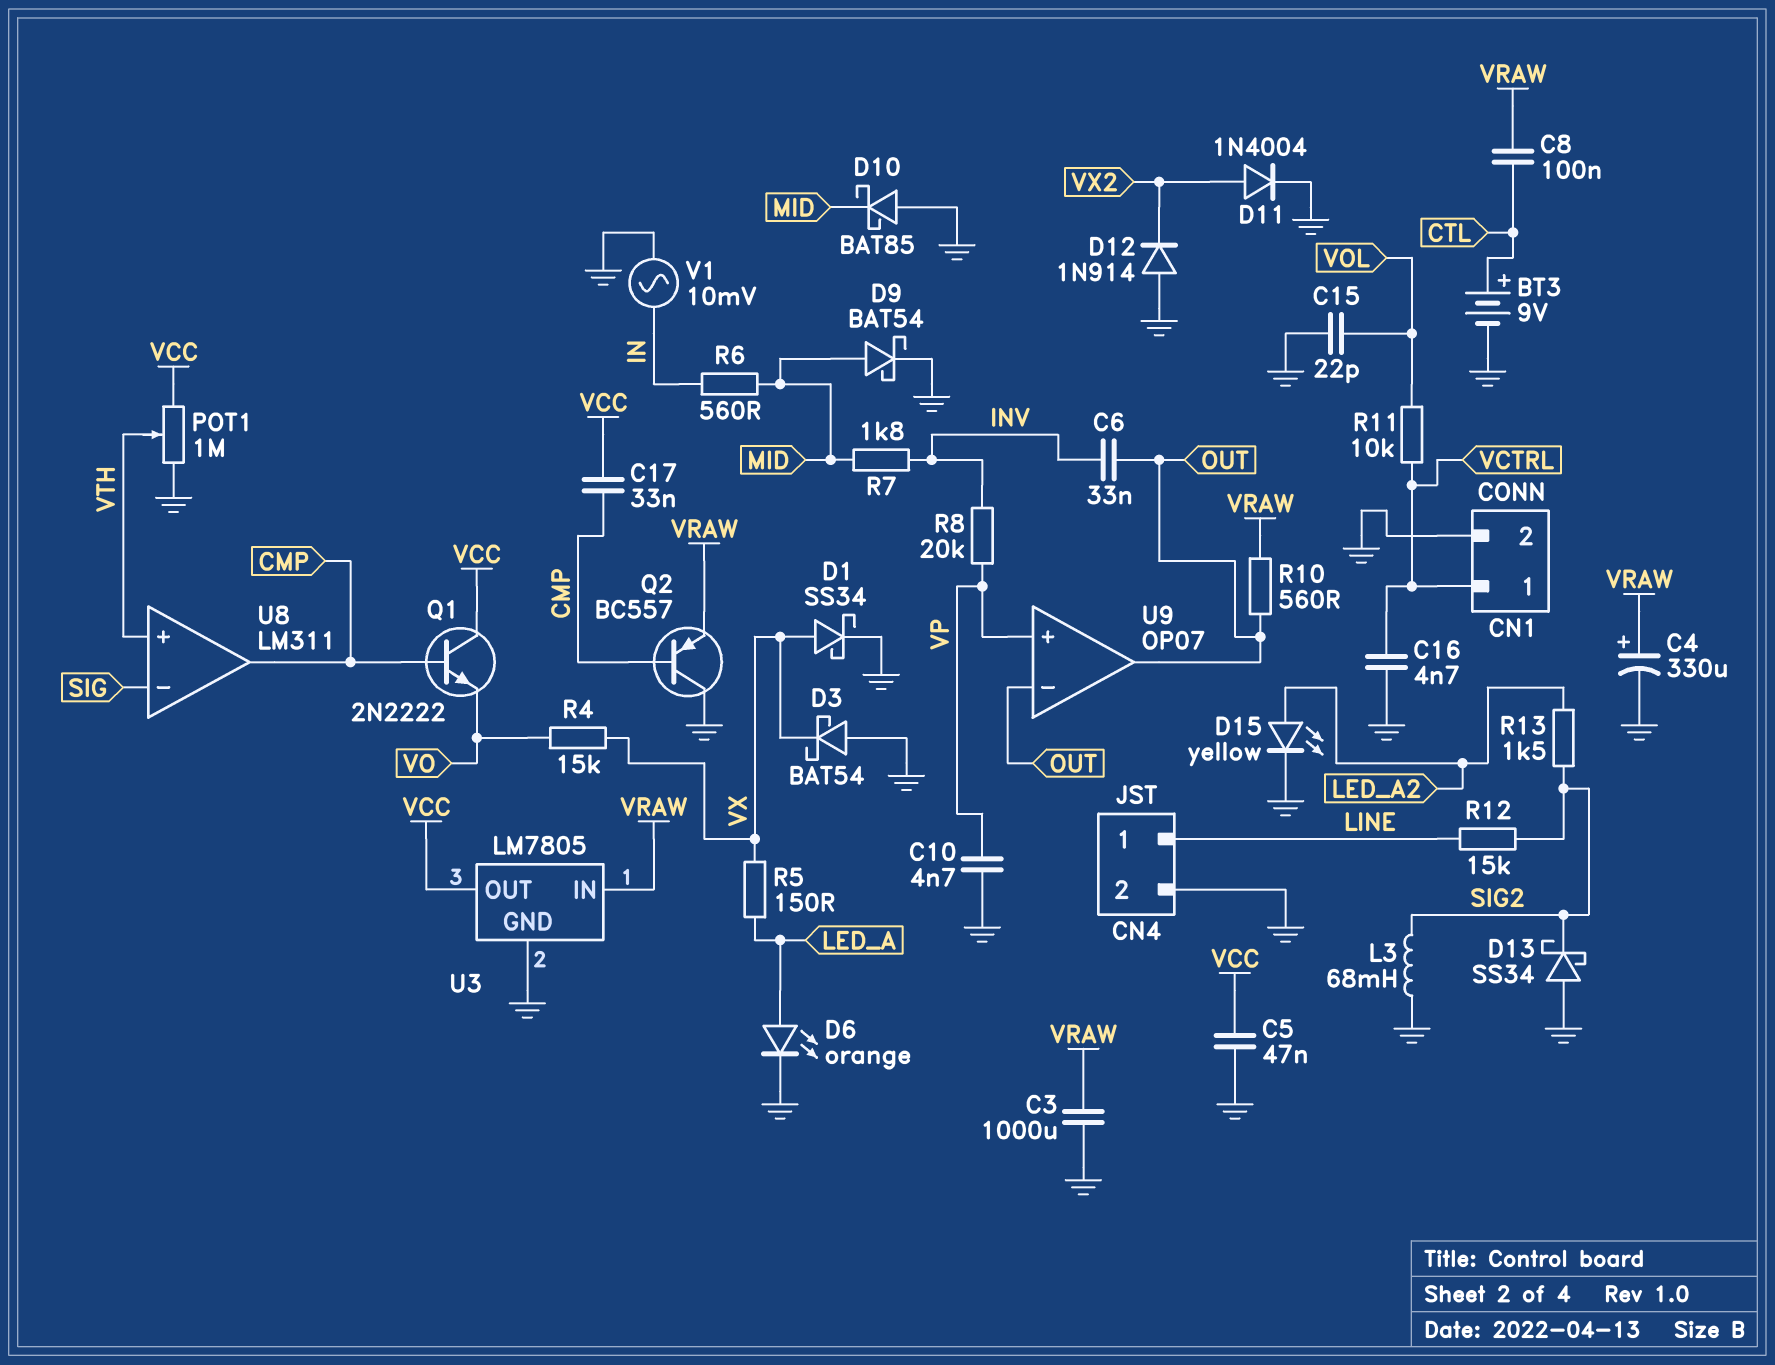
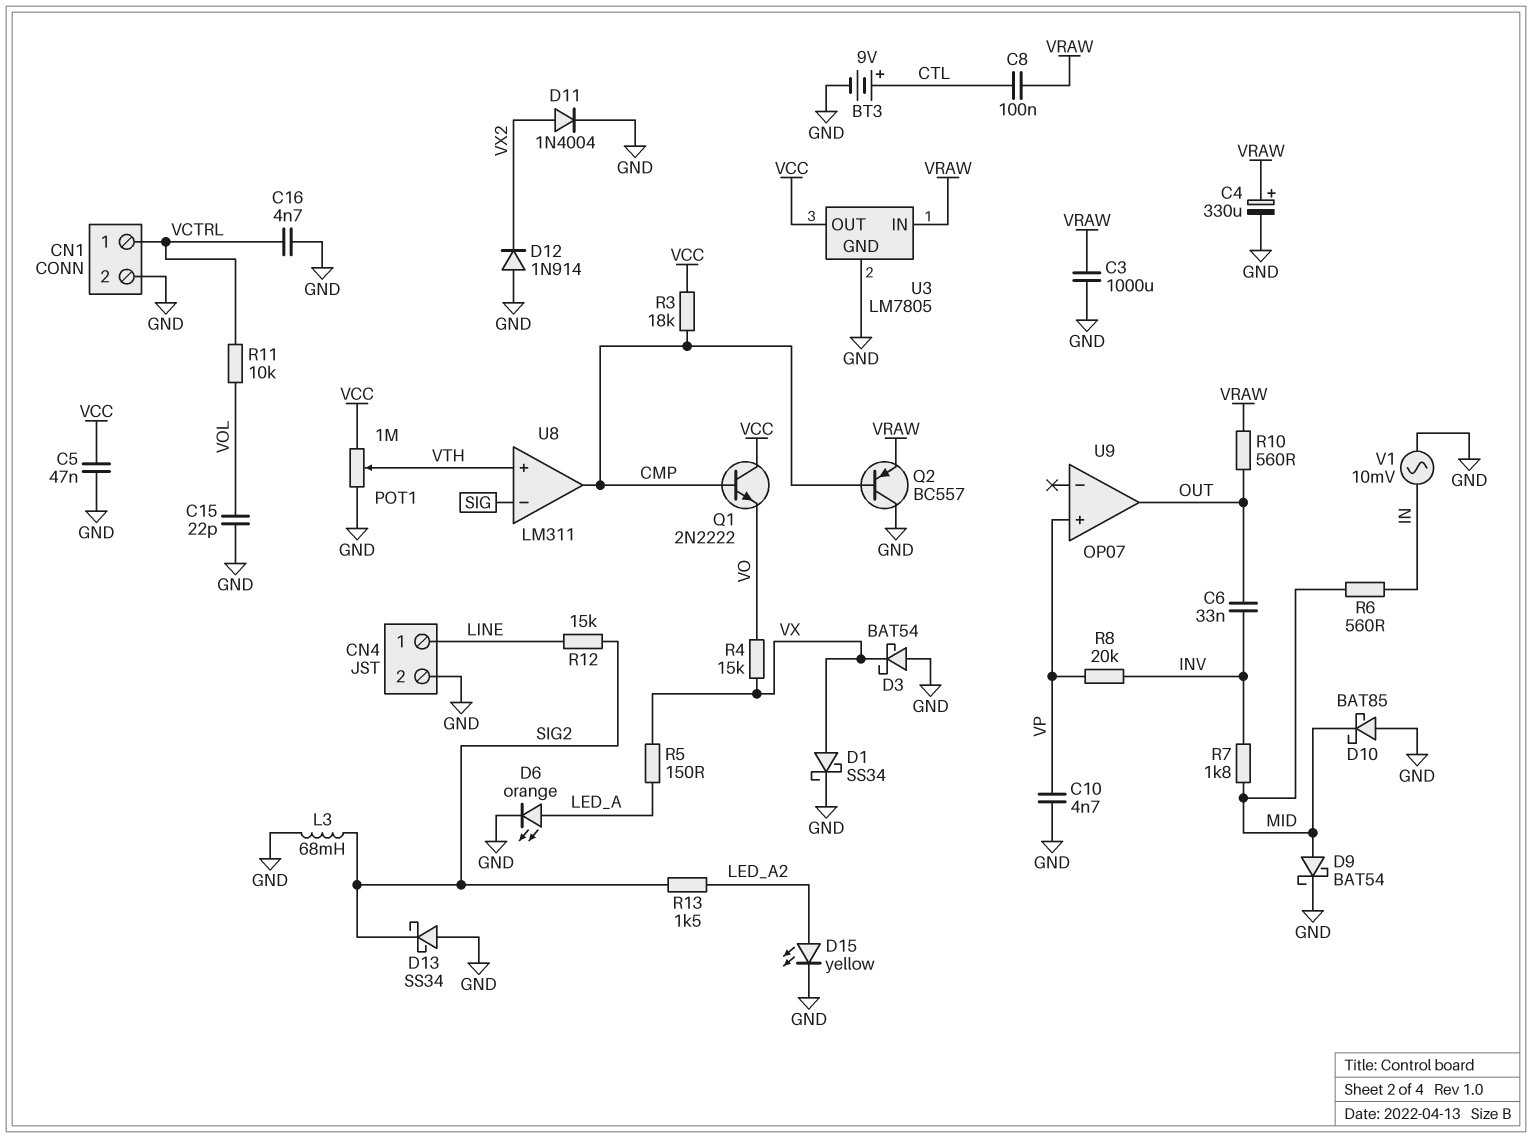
C17: 33nF (CMP, VCC) -> none
R3: none -> 18k (CMP, VCC)
U9 pin in-: OUT -> none

